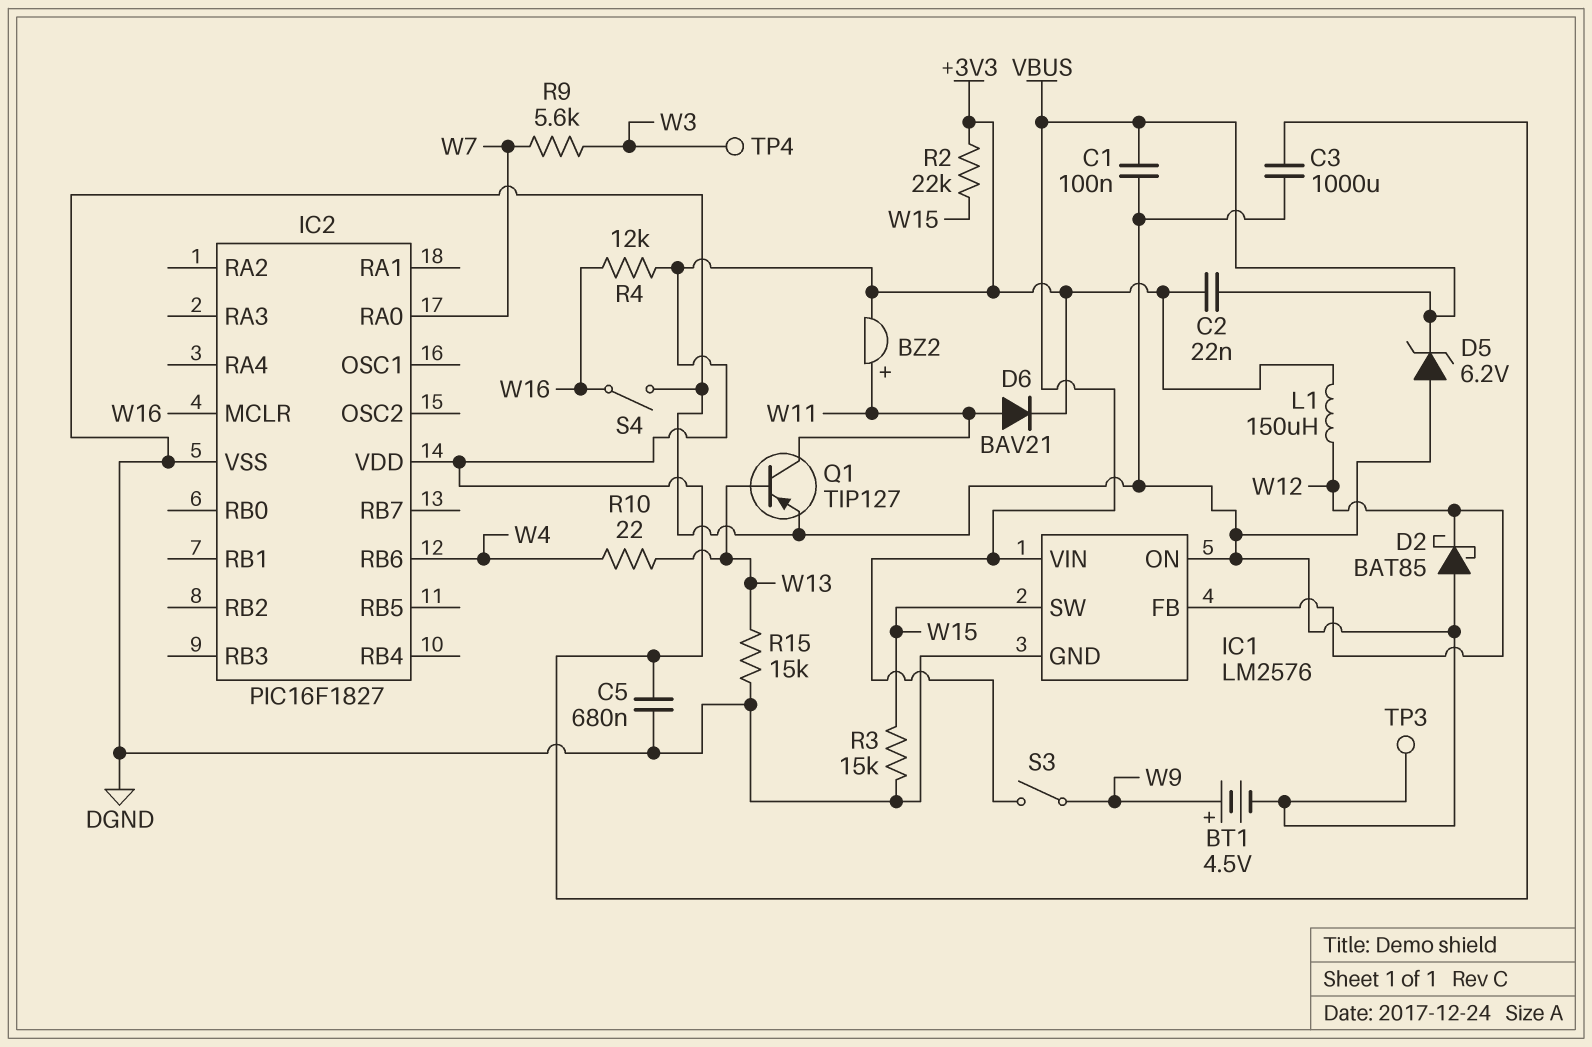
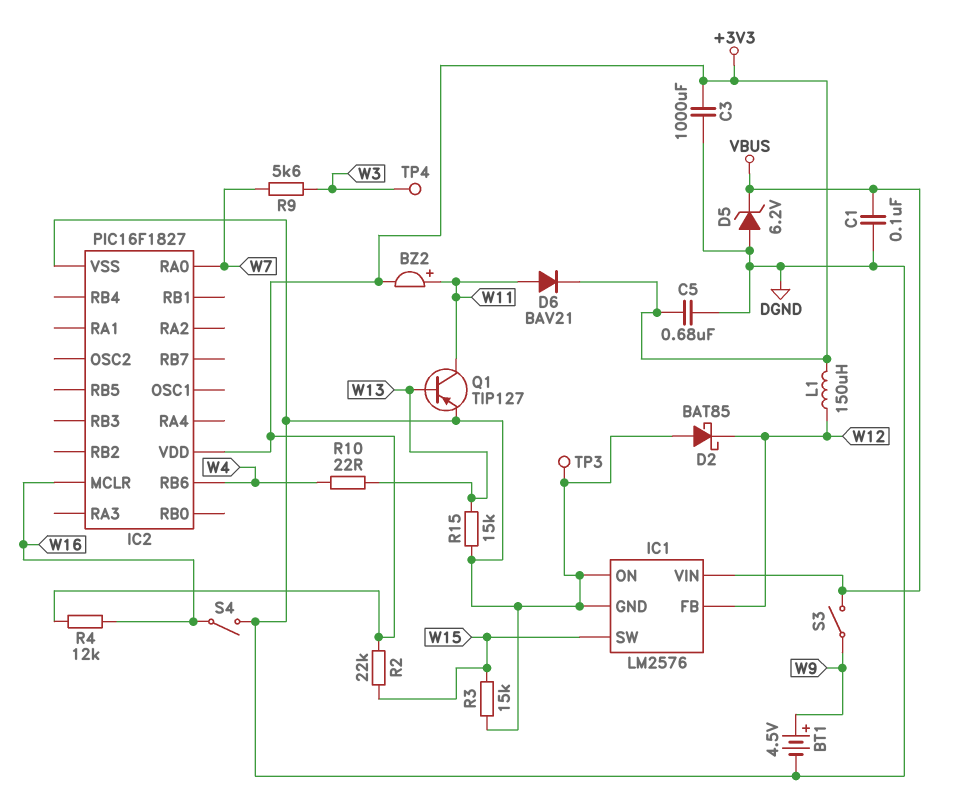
C2: 22nF (+3V3, VBUS) -> none

